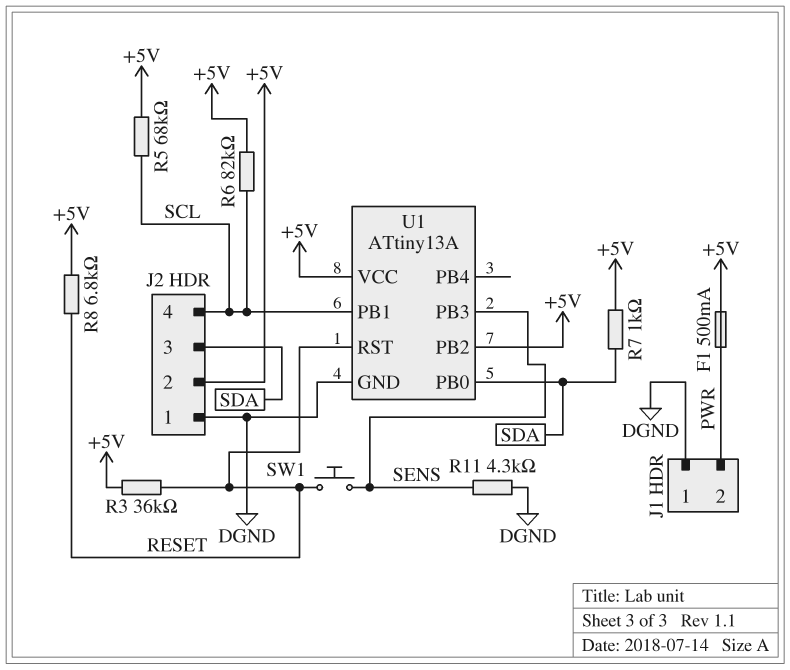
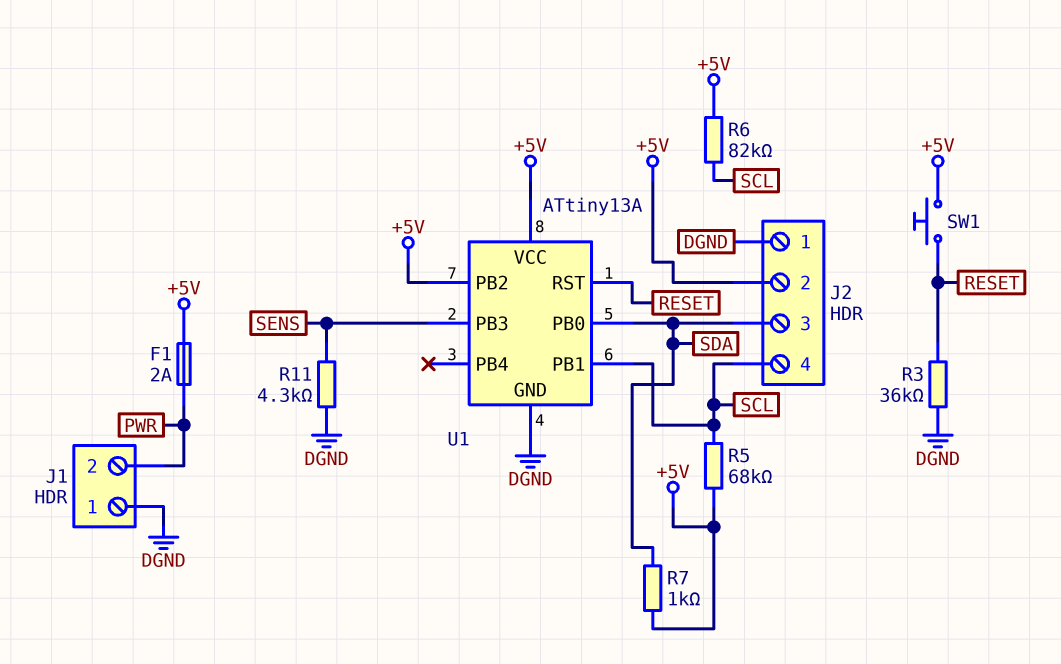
F1: 500mA (+5V, PWR) -> 2A (+5V, PWR)
R3: 36k (+5V, RESET) -> 36k (DGND, RESET)
R8: 6.8k (+5V, RESET) -> none
SW1: button (RESET, SENS) -> button (+5V, RESET)

